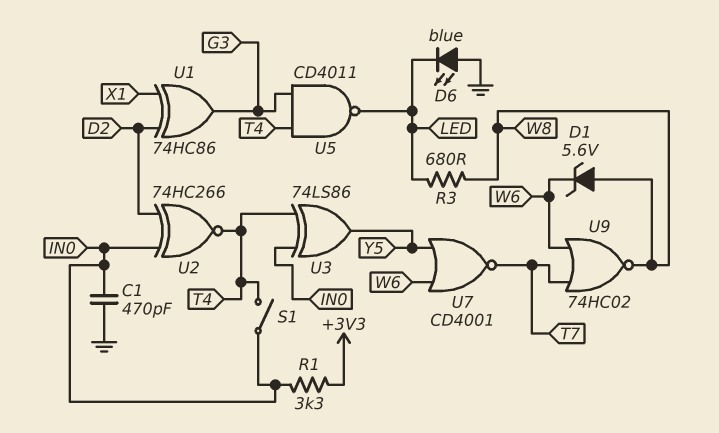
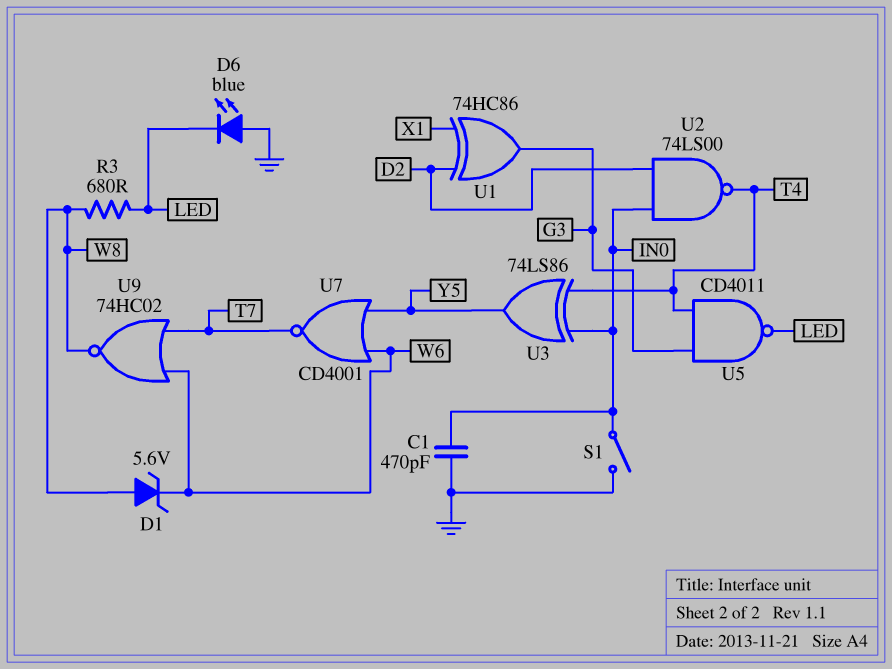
R1: 3.3k (+3V3, IN0) -> none
S1: switch (IN0, T4) -> switch (GND, IN0)
U2: XNOR 74HC266 (in D2, in IN0, out T4) -> NAND 74LS00 (in D2, in IN0, out T4)

